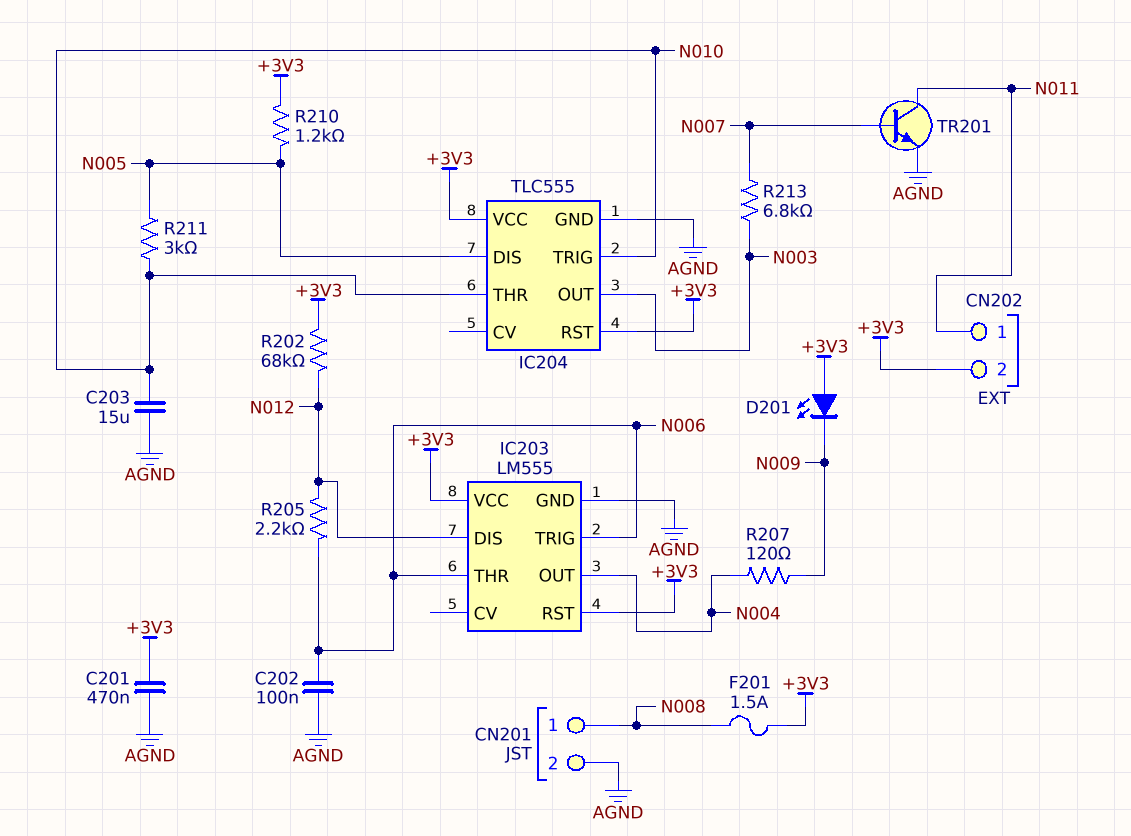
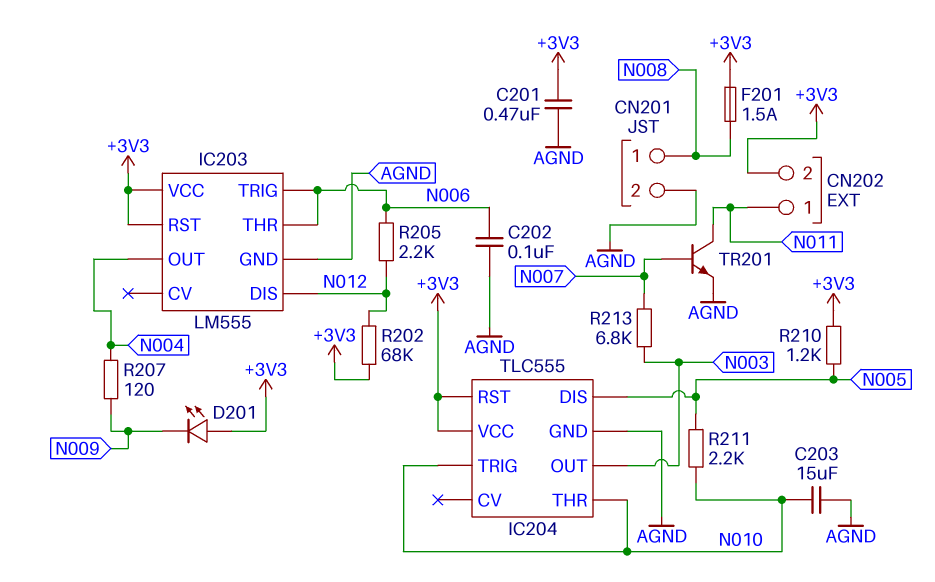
R211: 3k (N005, N010) -> 2.2k (N005, N010)

